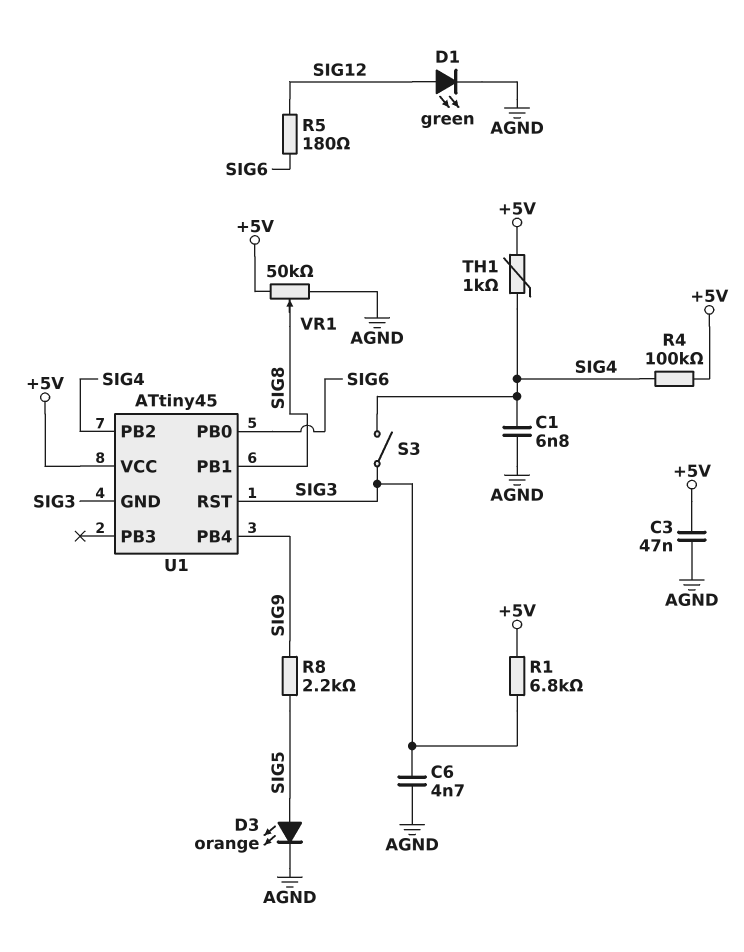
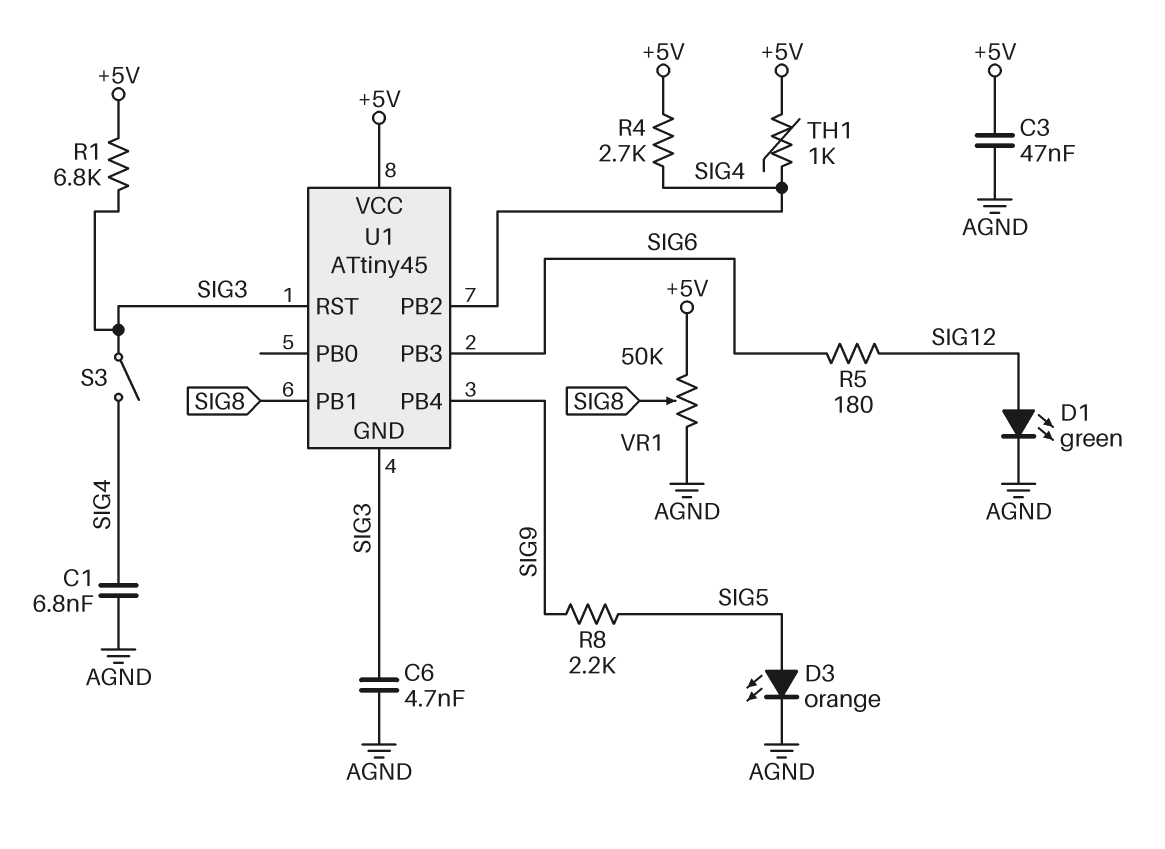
R4: 100k (+5V, SIG4) -> 2.7k (+5V, SIG4)
U1 pin PB0: SIG6 -> none
U1 pin PB3: none -> SIG6

